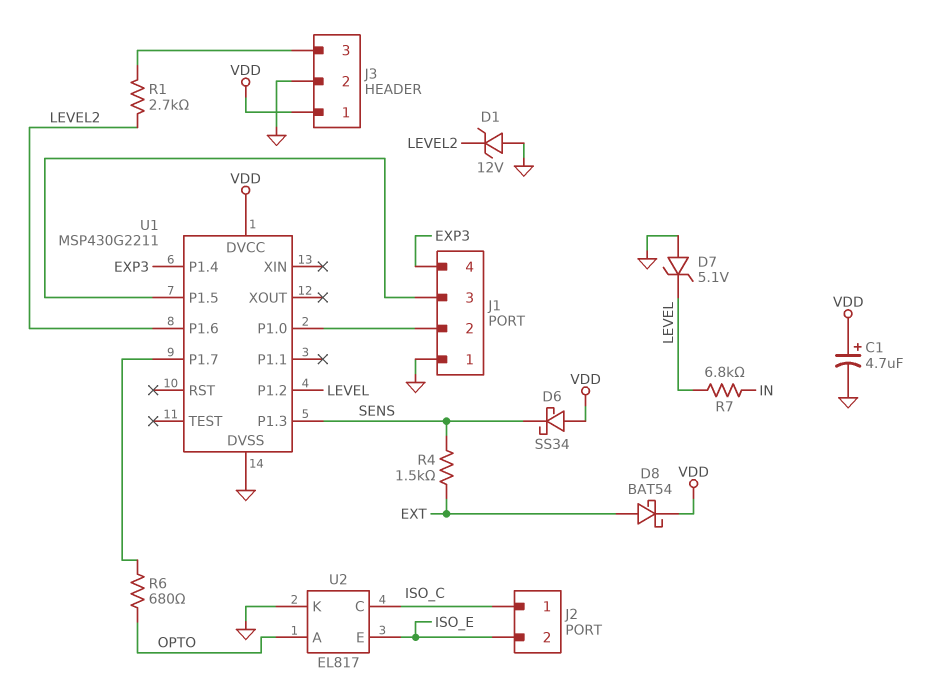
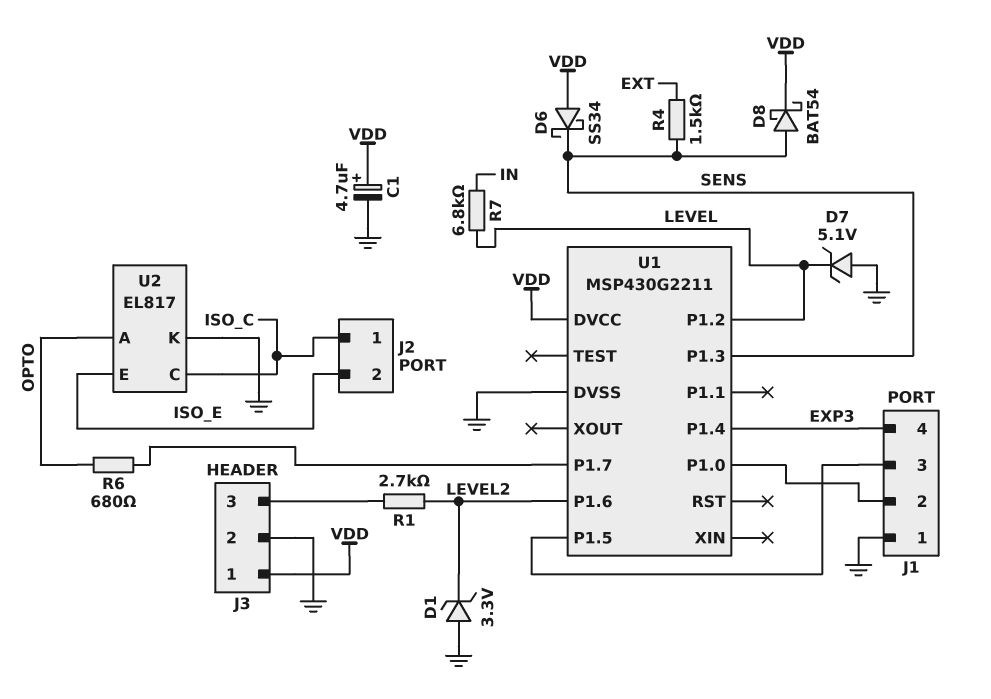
D1: zener 12V (A GND, K LEVEL2) -> zener 3.3V (A GND, K LEVEL2)
D8: schottky BAT54 (A EXT, K VDD) -> schottky BAT54 (A SENS, K VDD)

